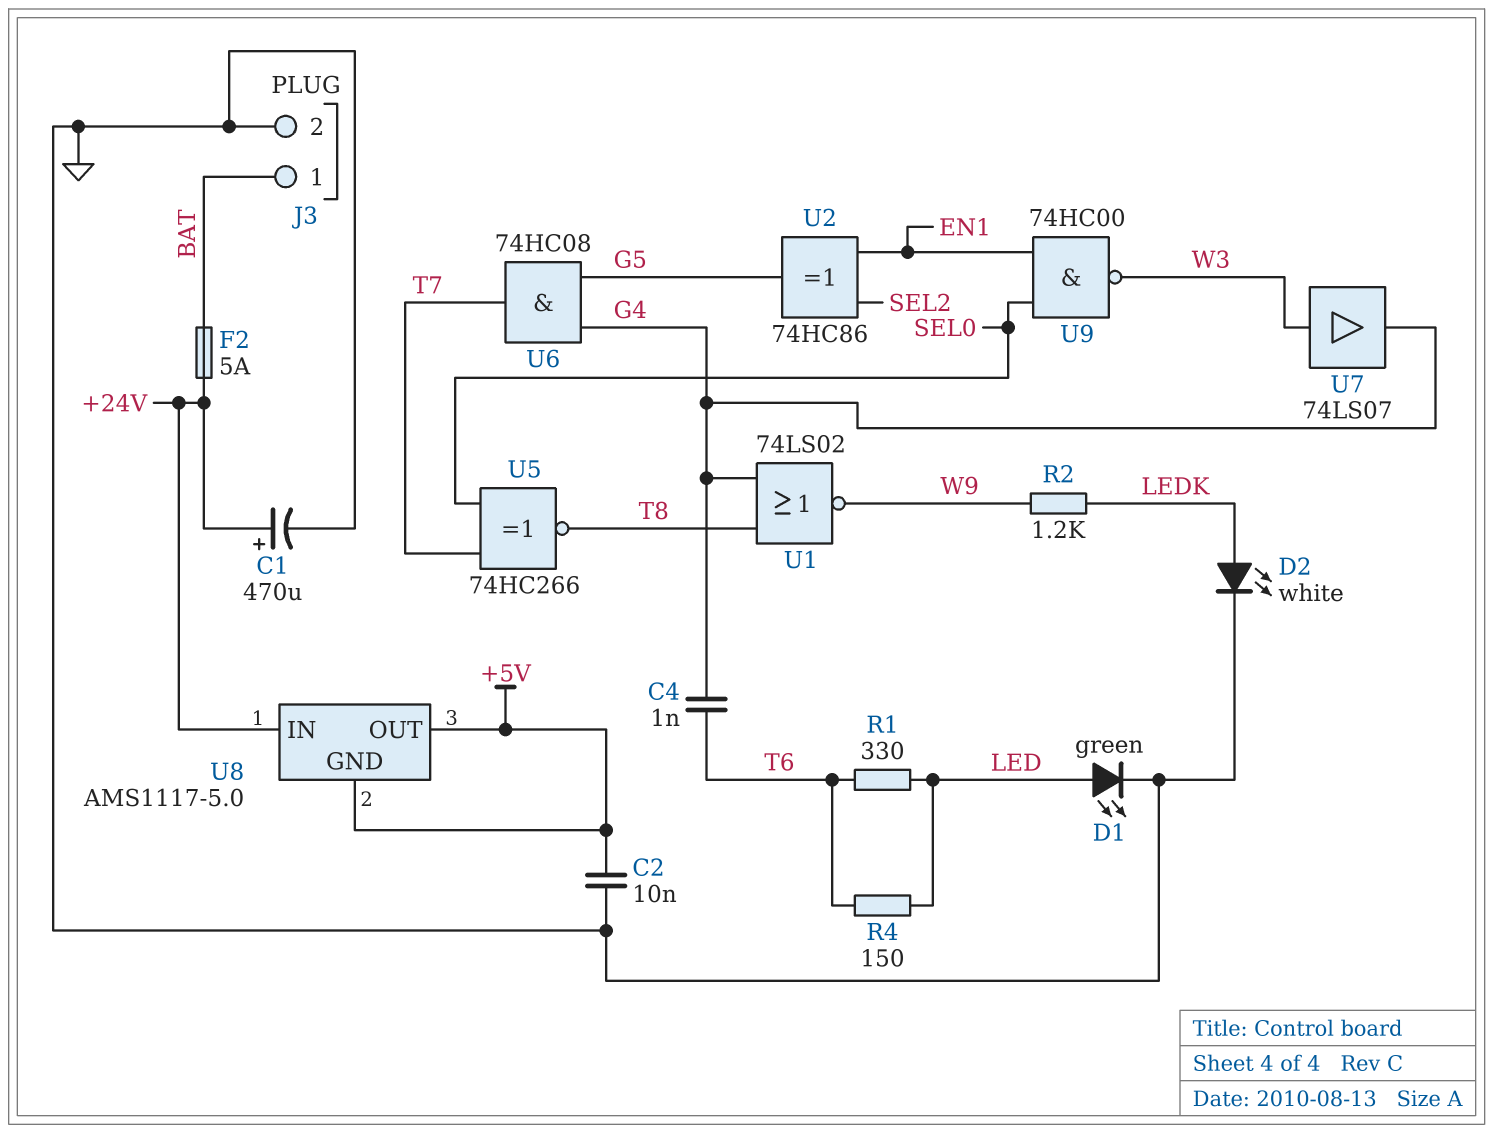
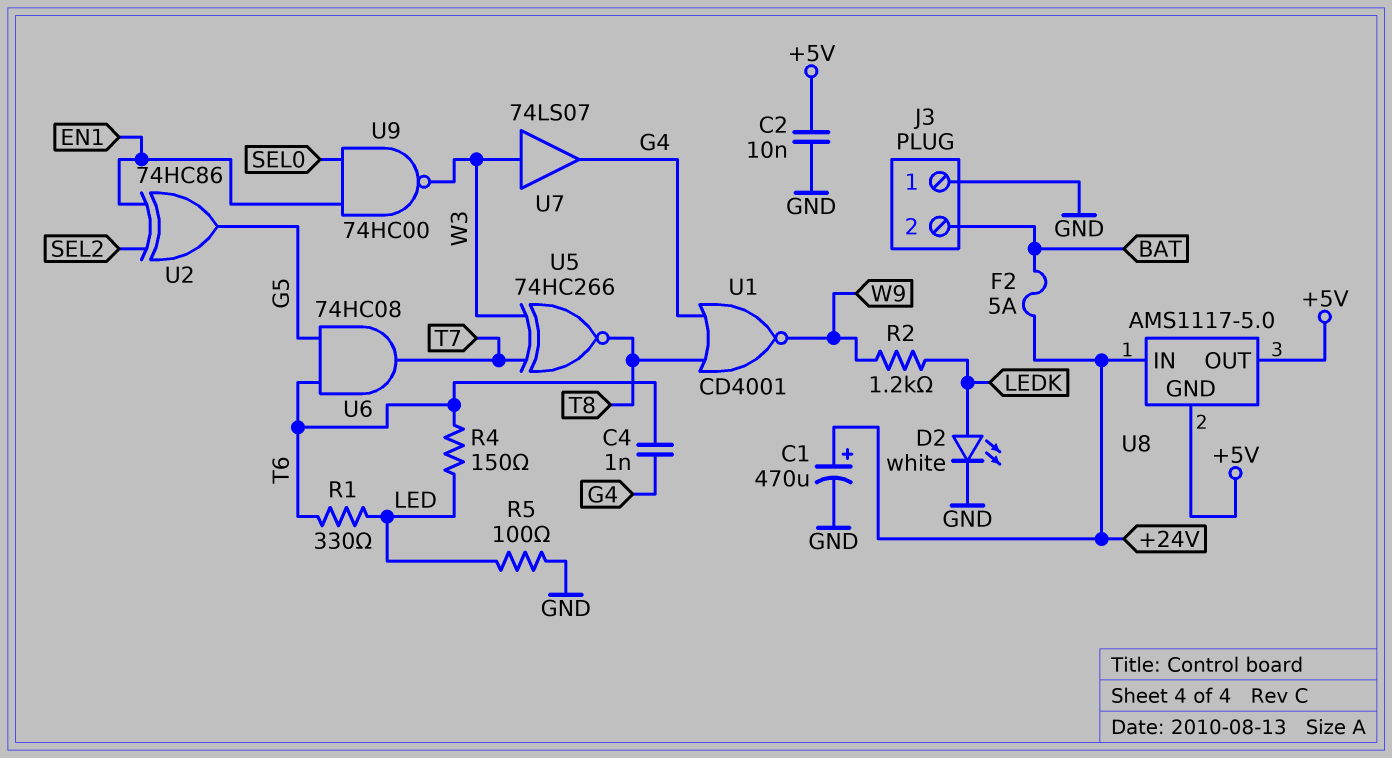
D1: LED green (A LED, K GND) -> none
J3 pin 1: BAT -> GND
J3 pin 2: GND -> BAT
R5: none -> 100 (GND, LED)
U1: NOR 74LS02 (in G4, in T8, out W9) -> NOR CD4001 (in G4, in T8, out W9)
U5: XNOR 74HC266 (in SEL0, in T7, out T8) -> XNOR 74HC266 (in T7, in W3, out T8)
U6: AND 74HC08 (in G4, in G5, out T7) -> AND 74HC08 (in G5, in T6, out T7)

